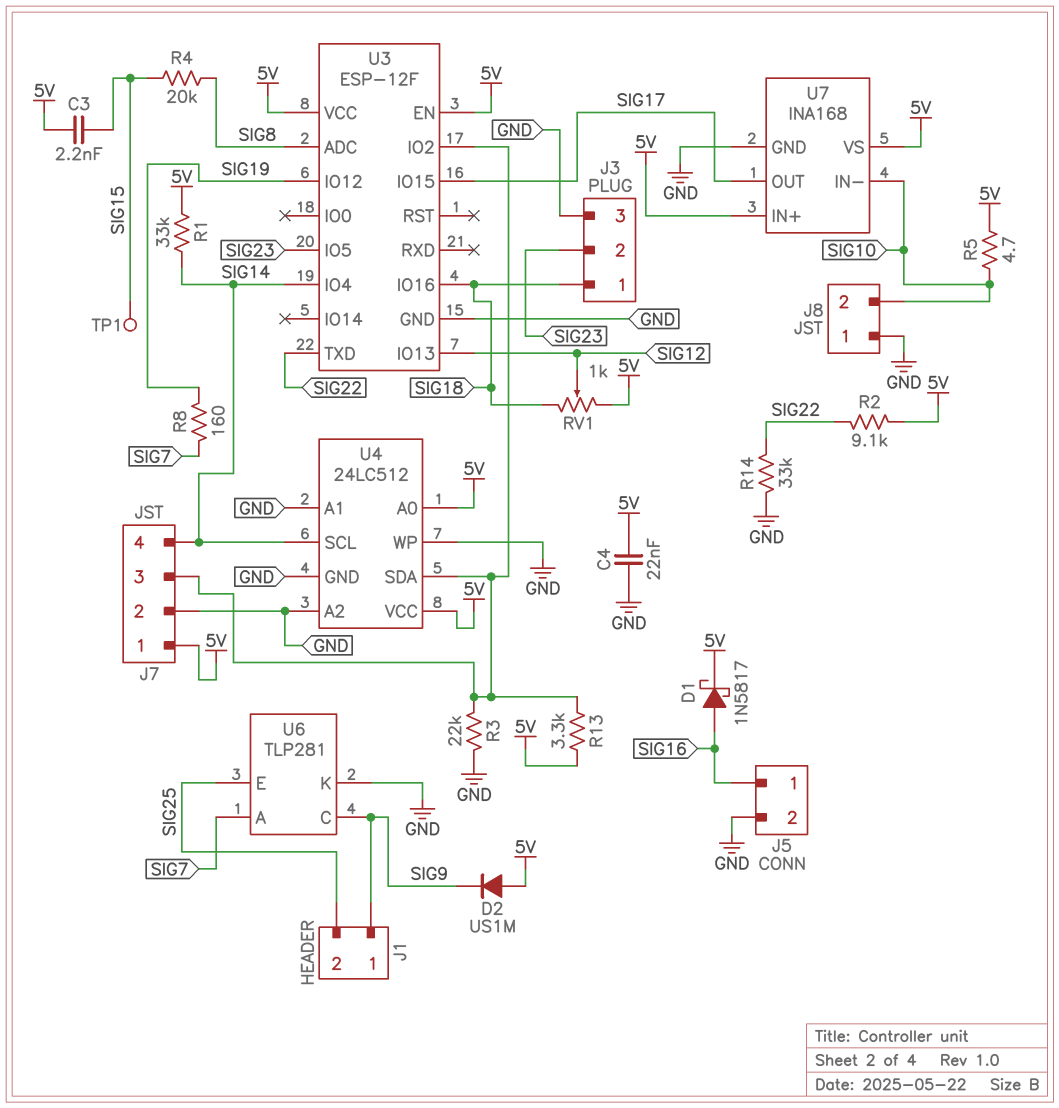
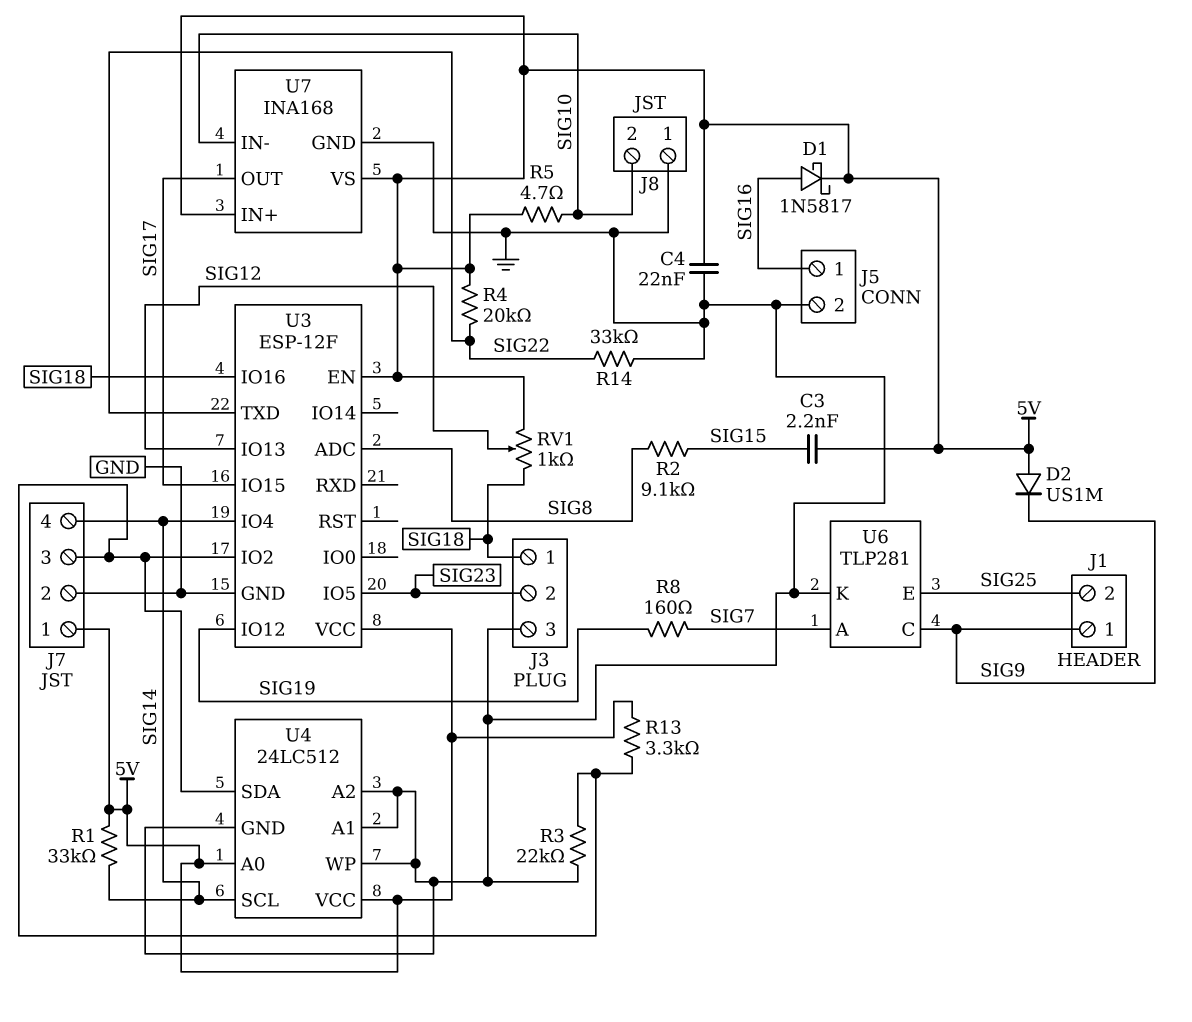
R2: 9.1k (5V, SIG22) -> 9.1k (SIG8, SIG15)
R4: 20k (SIG8, SIG15) -> 20k (5V, SIG22)
TP1: test point (SIG15) -> none

